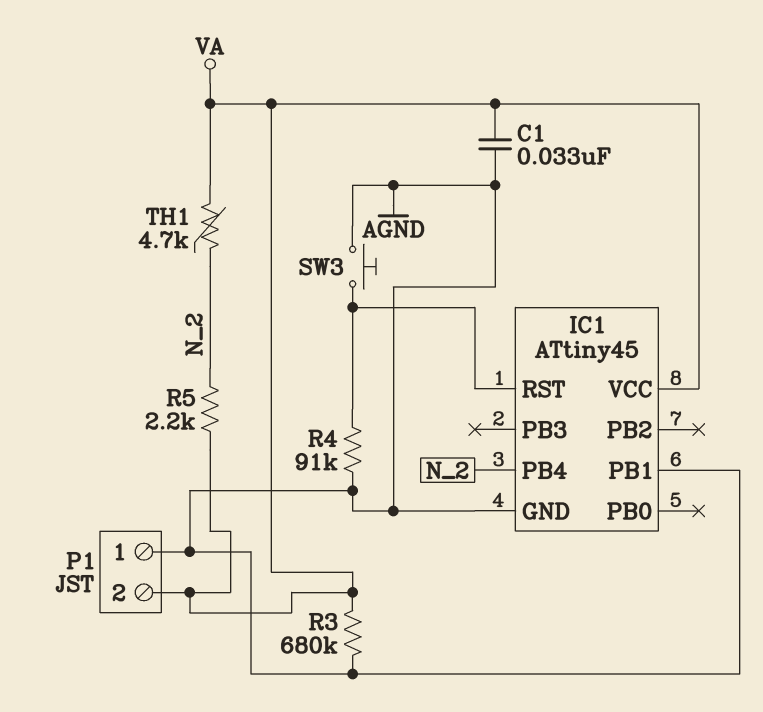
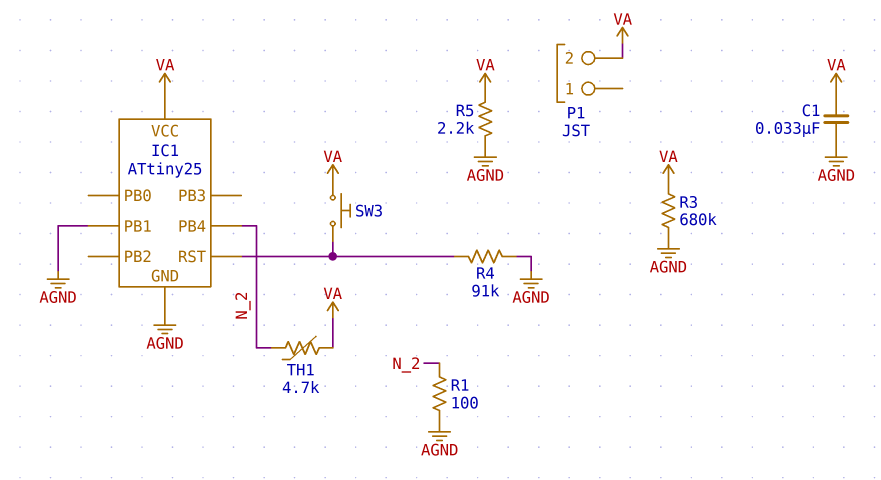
IC1: ATtiny45 -> ATtiny25
P1 pin 1: AGND -> none
R1: none -> 100 (AGND, N_2)
R5: 2.2k (N_2, VA) -> 2.2k (AGND, VA)
SW3: button (AGND, IC1/RST) -> button (IC1/RST, VA)

